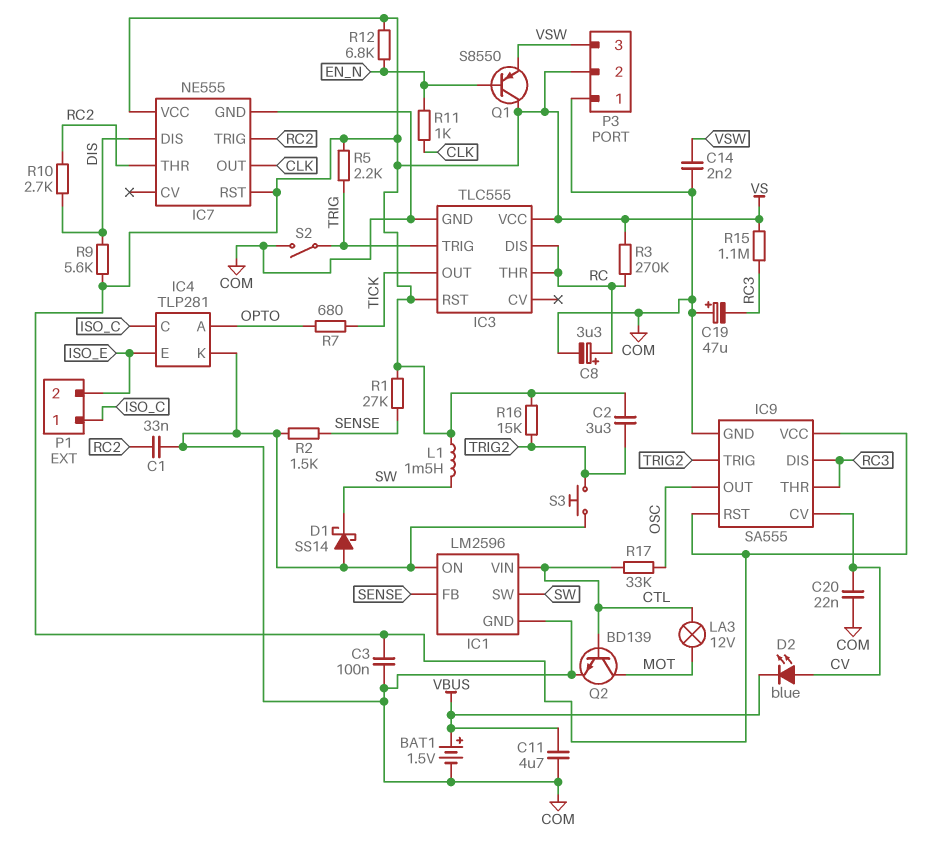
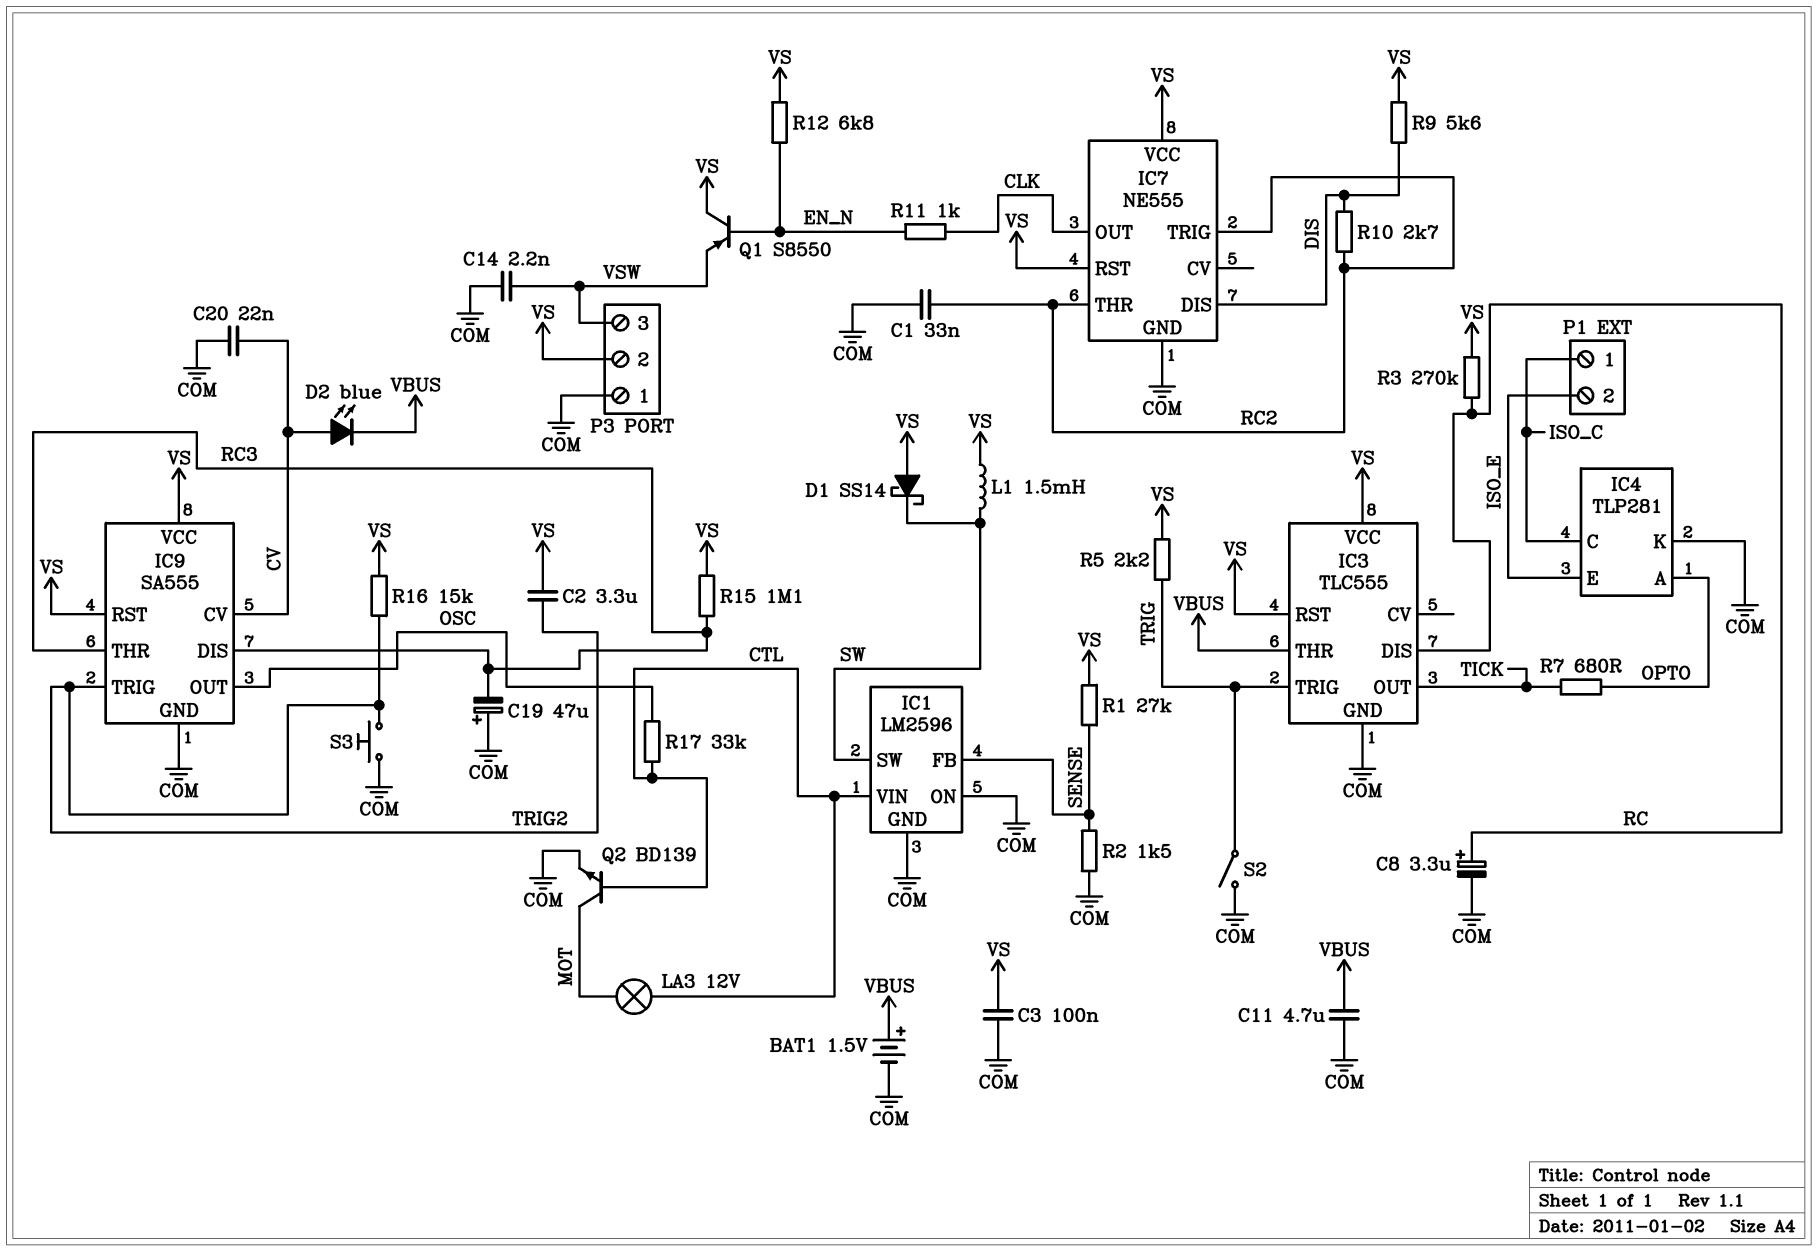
D1: schottky SS14 (A COM, K SW) -> schottky SS14 (A VS, K SW)
IC3 pin THR: RC -> VBUS

